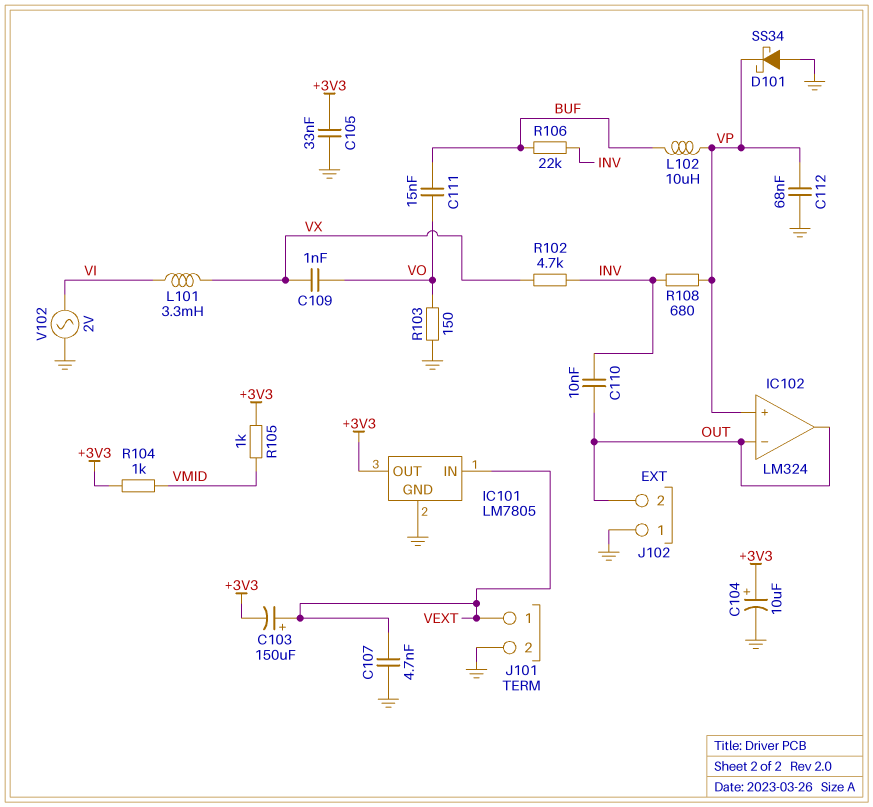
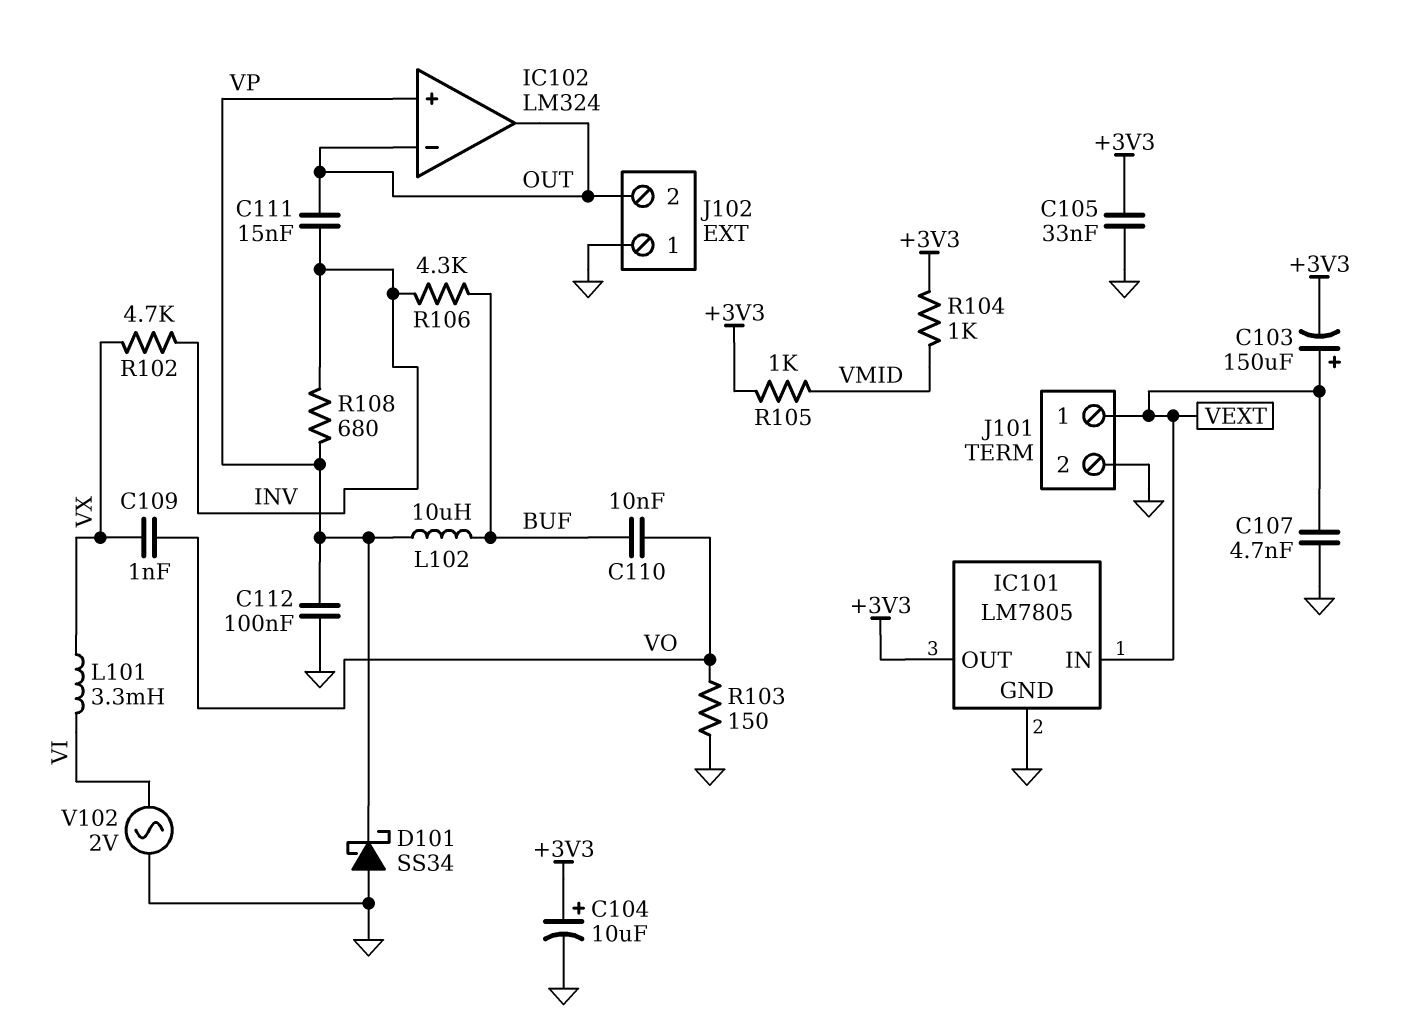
C110: 10nF (INV, OUT) -> 10nF (BUF, VO)
C111: 15nF (BUF, VO) -> 15nF (INV, OUT)
C112: 68nF (GND, VP) -> 100nF (GND, VP)
R106: 22k (BUF, INV) -> 4.3k (BUF, INV)

